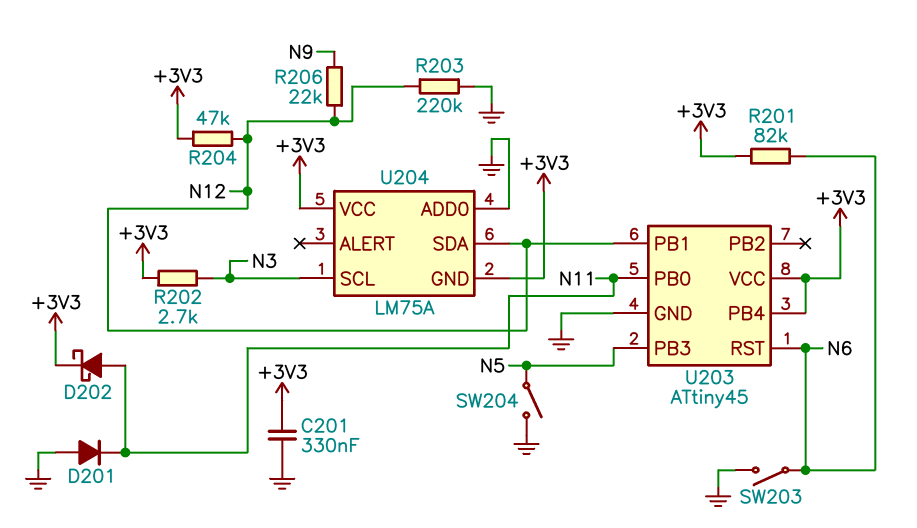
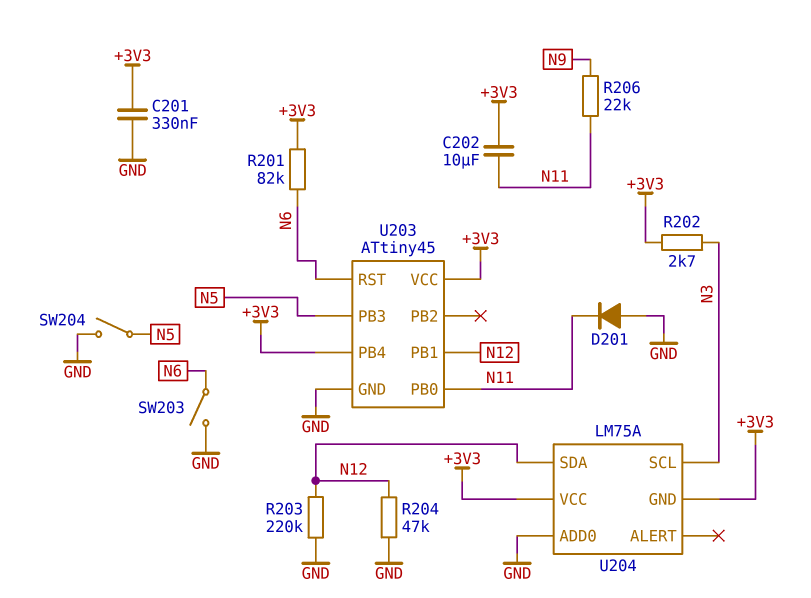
C202: none -> 10uF (+3V3, N11)
D202: schottky (A N11, K +3V3) -> none
R204: 47k (+3V3, N12) -> 47k (GND, N12)
R206: 22k (N9, N12) -> 22k (N9, N11)

